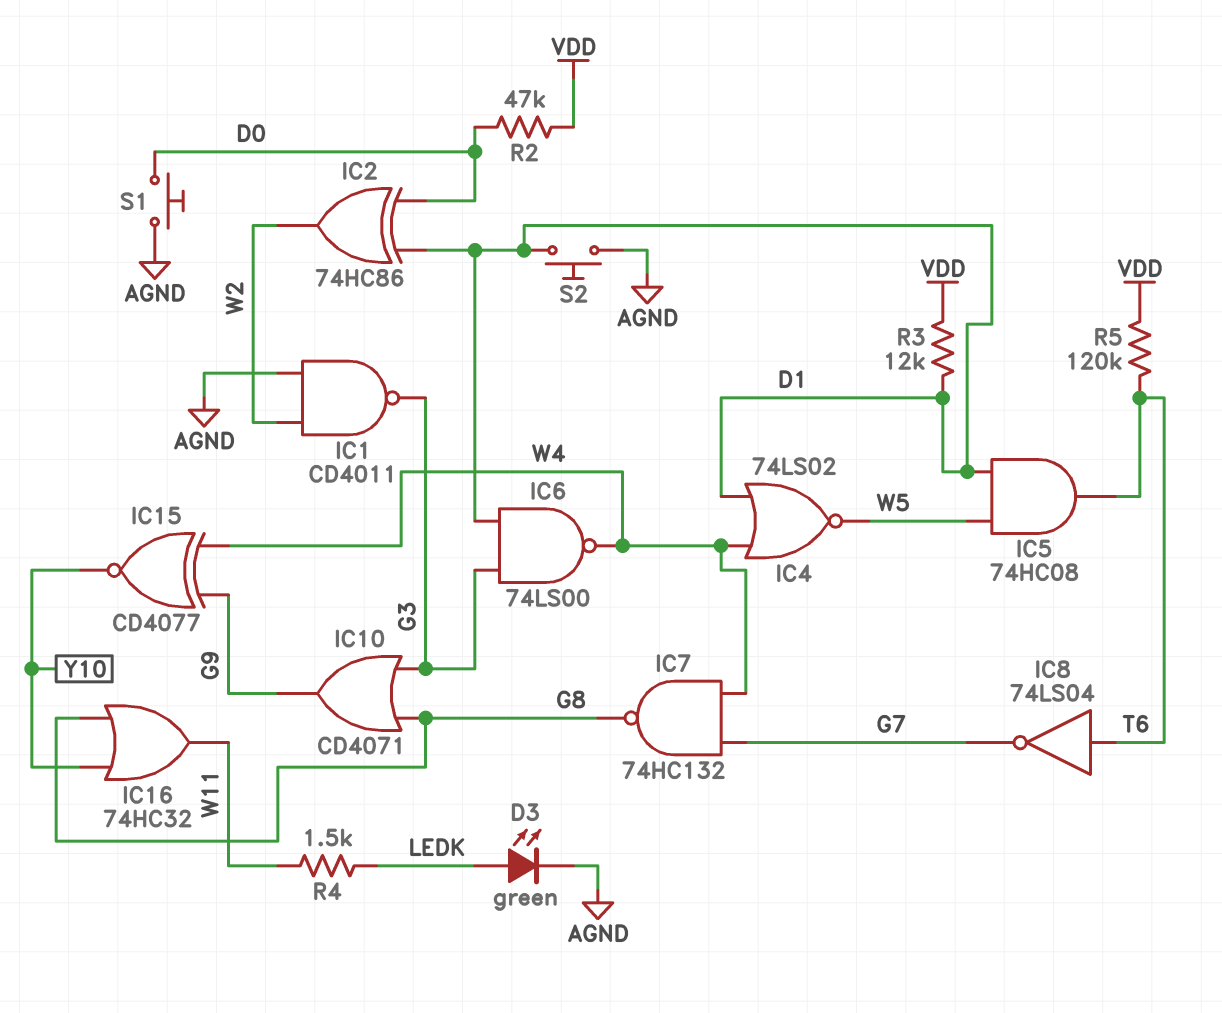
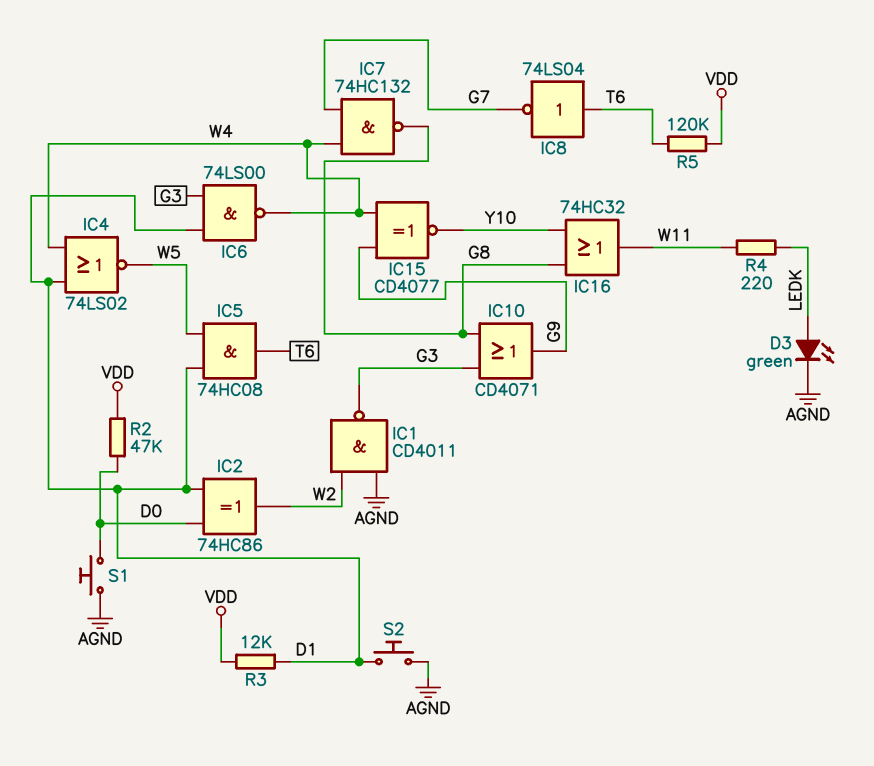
R4: 1.5k (LEDK, W11) -> 220 (LEDK, W11)

